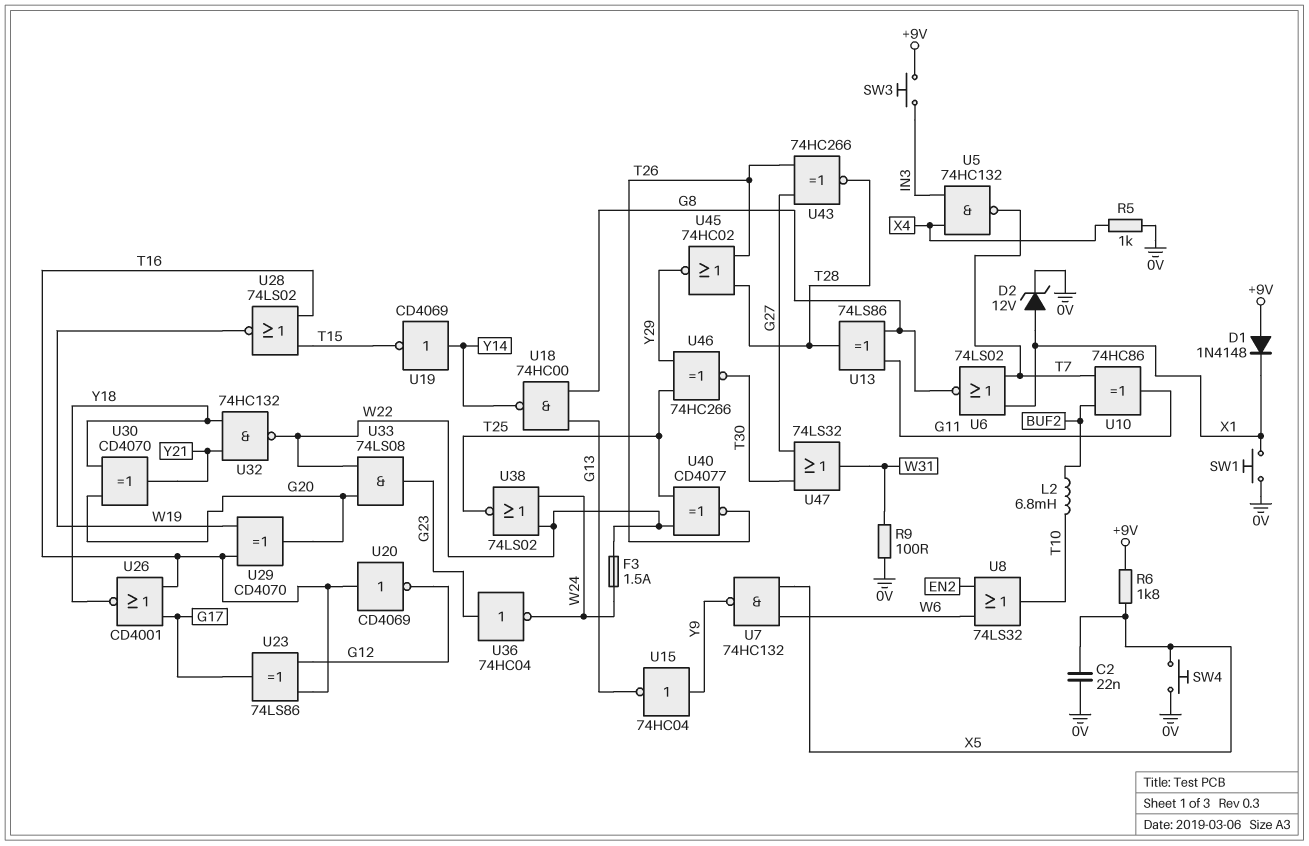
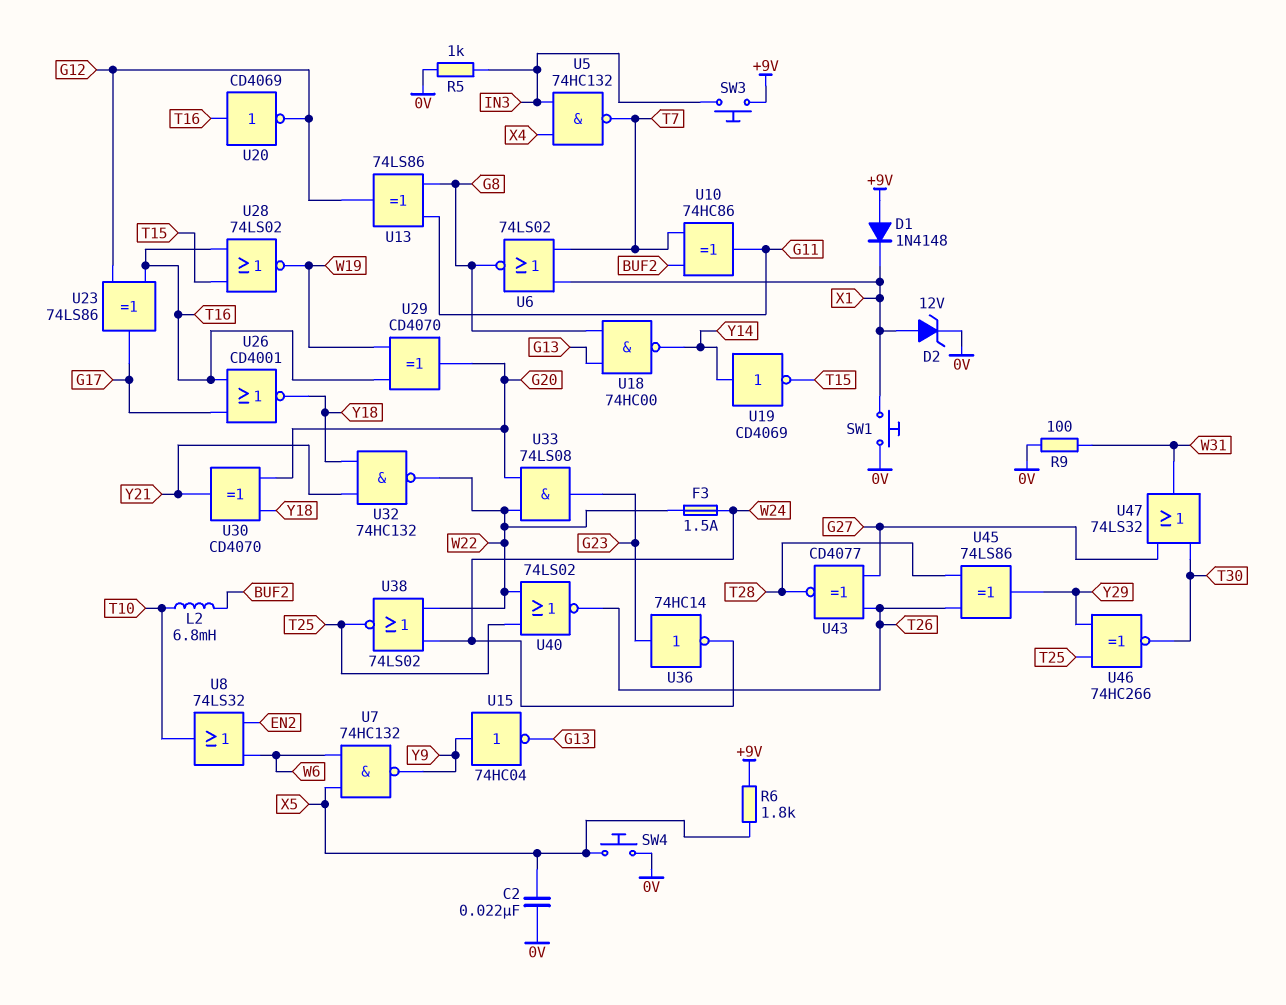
R5: 1k (0V, X4) -> 1k (0V, IN3)
U13: XOR 74LS86 (in G8, in G11, out T28) -> XOR 74LS86 (in G8, in G11, out G12)
U36: NOT 74HC04 (in G23, out W24) -> NOT 74HC14 (in G23, out W24)
U40: XNOR CD4077 (in T25, in W22, out T26) -> NOR 74LS02 (in T25, in W22, out T26)
U43: XNOR 74HC266 (in G27, in T26, out T28) -> XNOR CD4077 (in G27, in T26, out T28)
U45: NOR 74HC02 (in T26, in T28, out Y29) -> XOR 74LS86 (in T26, in T28, out Y29)

